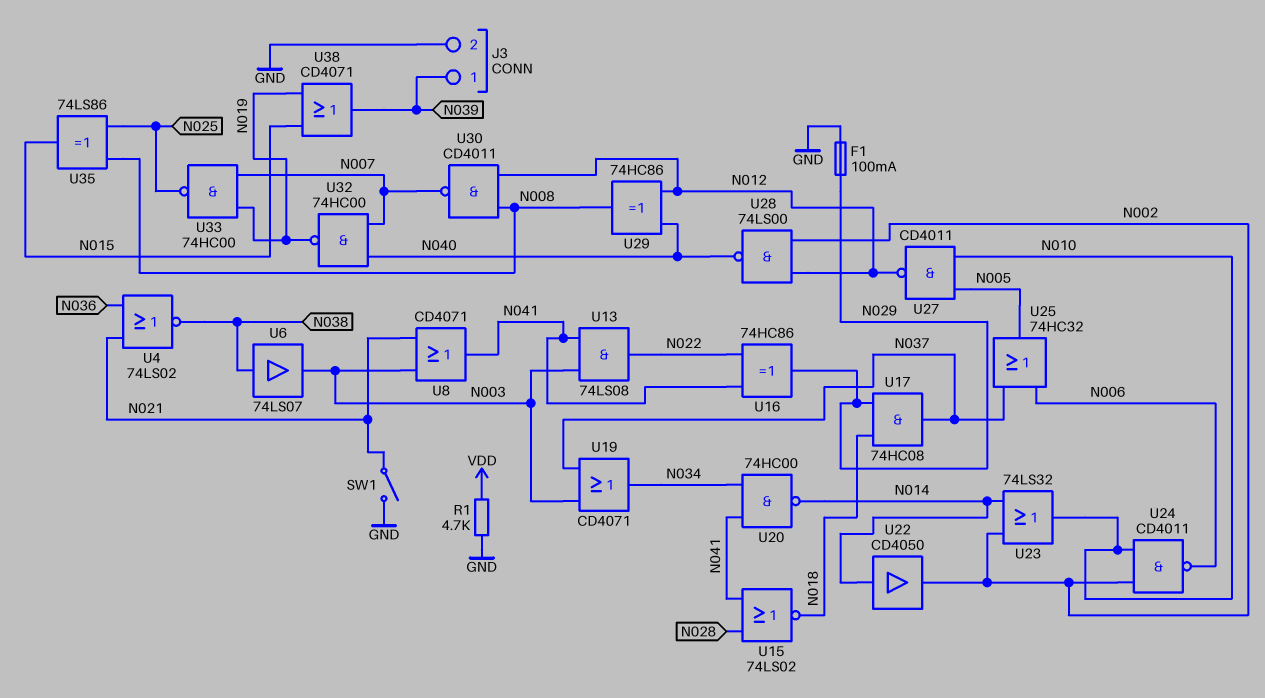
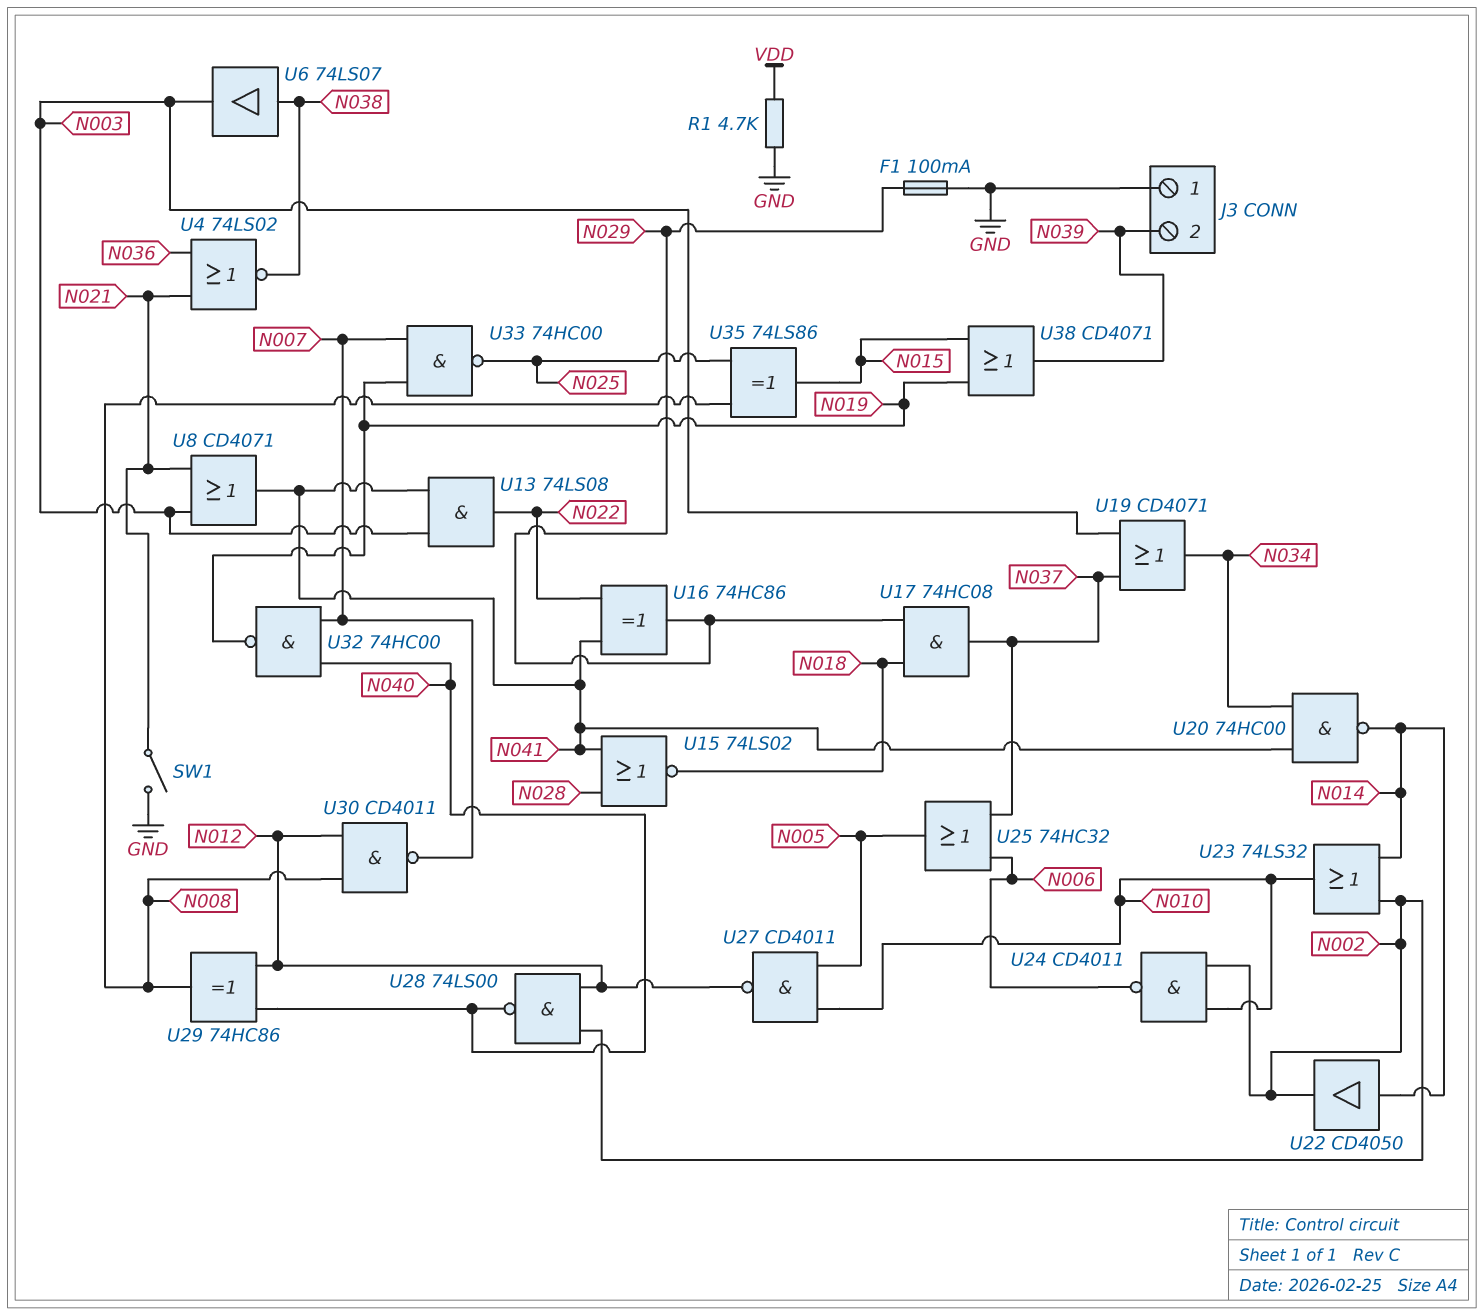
J3 pin 1: N039 -> GND
J3 pin 2: GND -> N039

